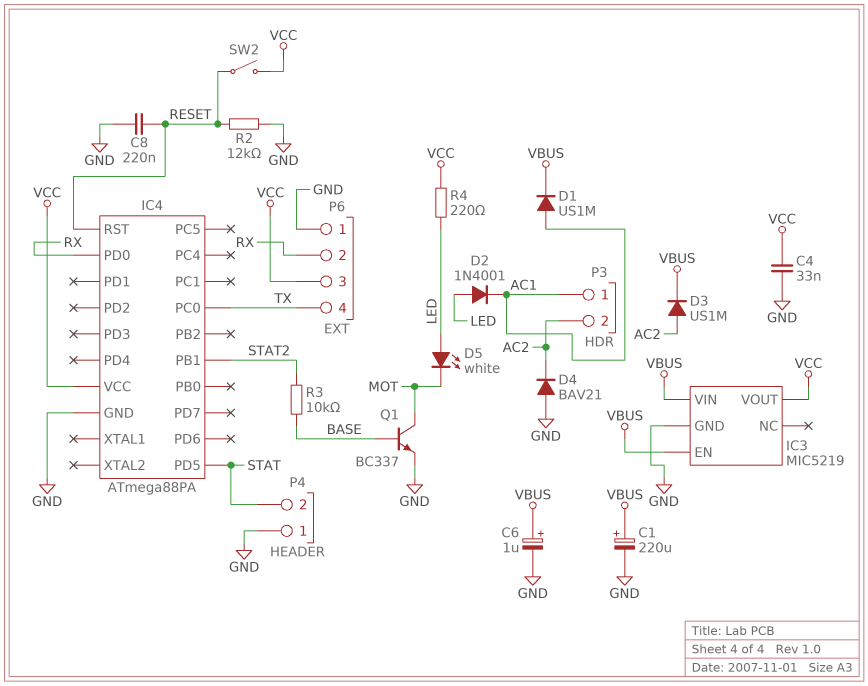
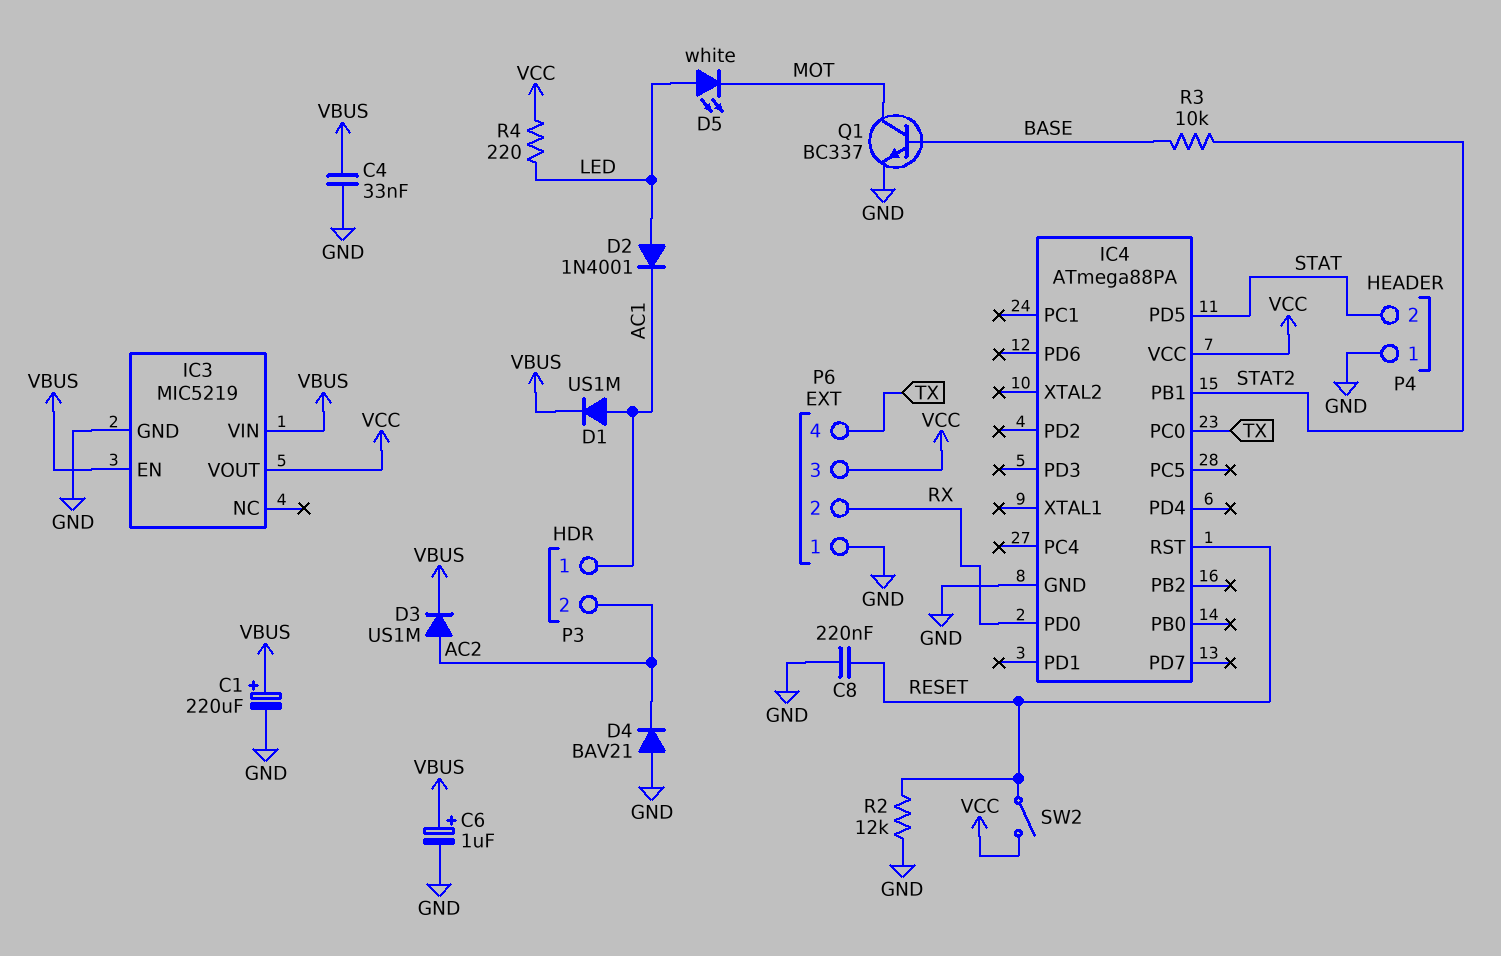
C4: 33nF (GND, VCC) -> 33nF (GND, VBUS)

